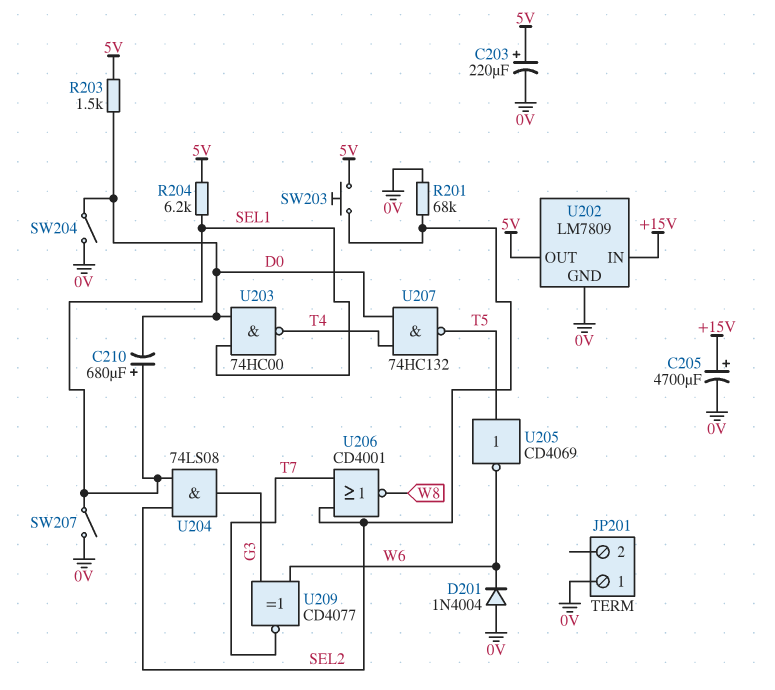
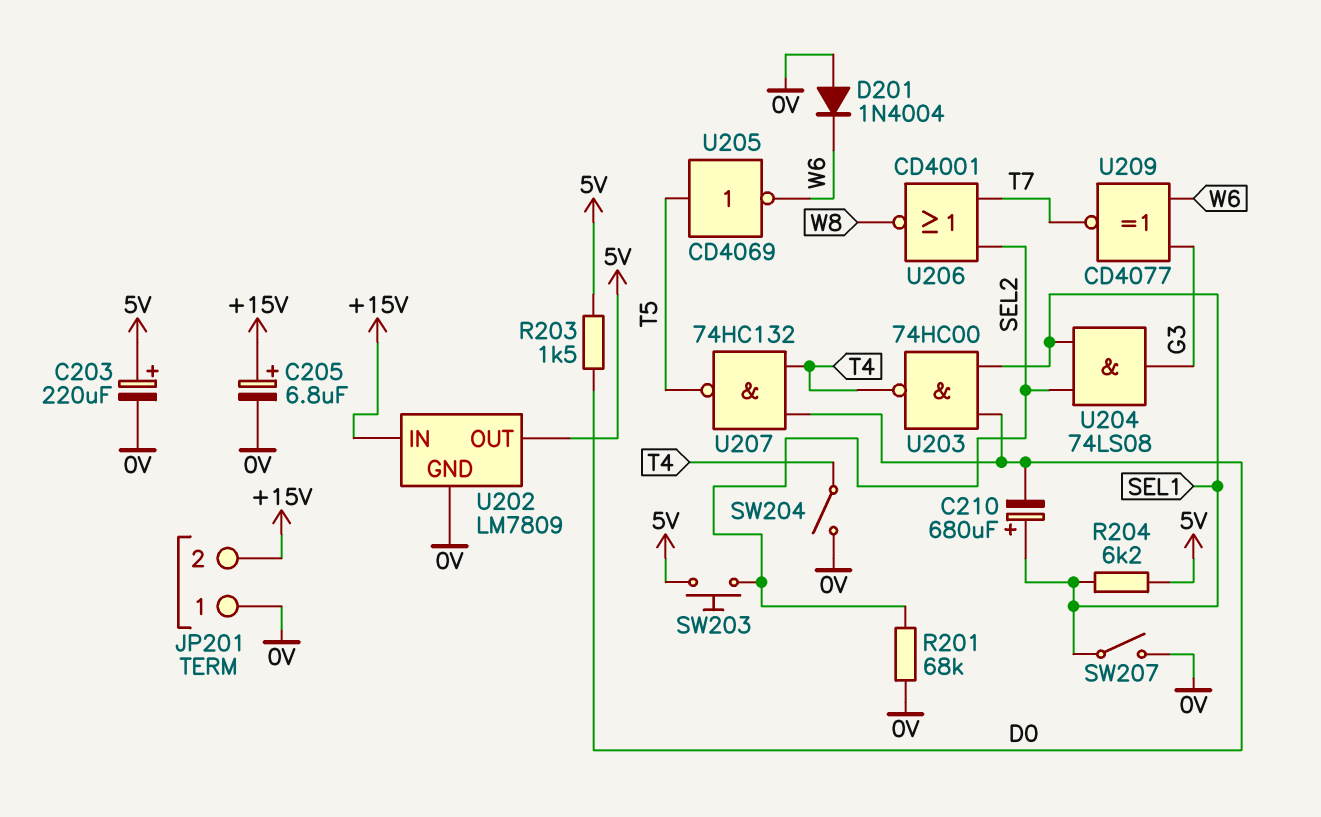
C205: 4700uF (plus +15V, minus 0V) -> 6.8uF (plus +15V, minus 0V)
JP201 pin 2: none -> +15V
SW204: switch (0V, D0) -> switch (0V, T4)

